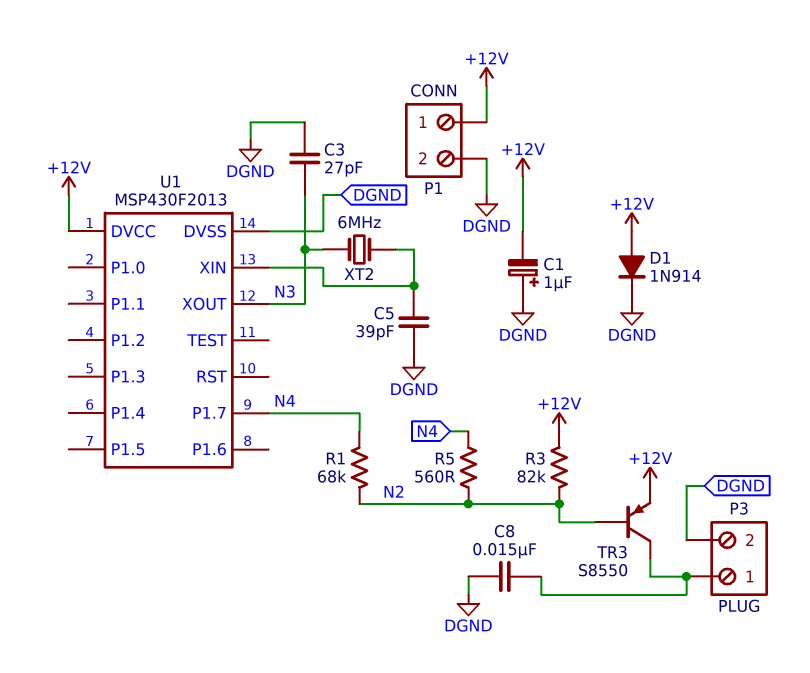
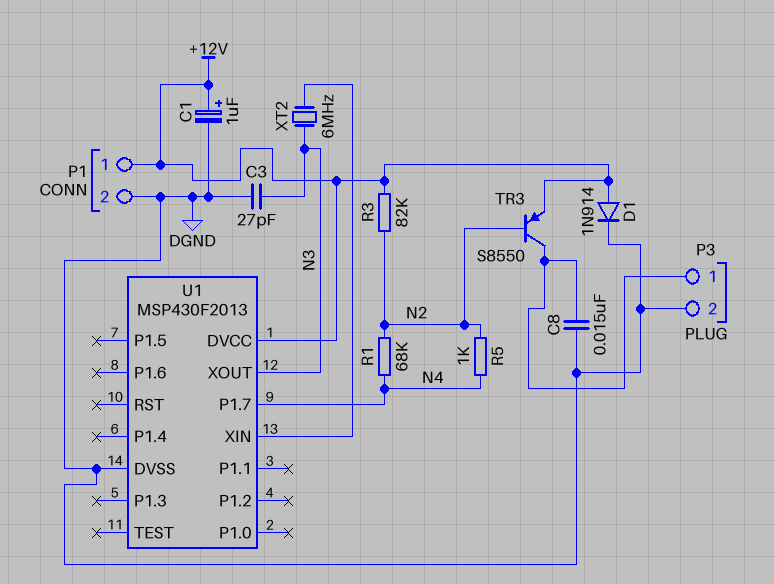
C1: 1uF (plus DGND, minus +12V) -> 1uF (plus +12V, minus DGND)
C5: 39pF (DGND, U1/XIN) -> none
R5: 560 (N2, N4) -> 1k (N2, N4)

